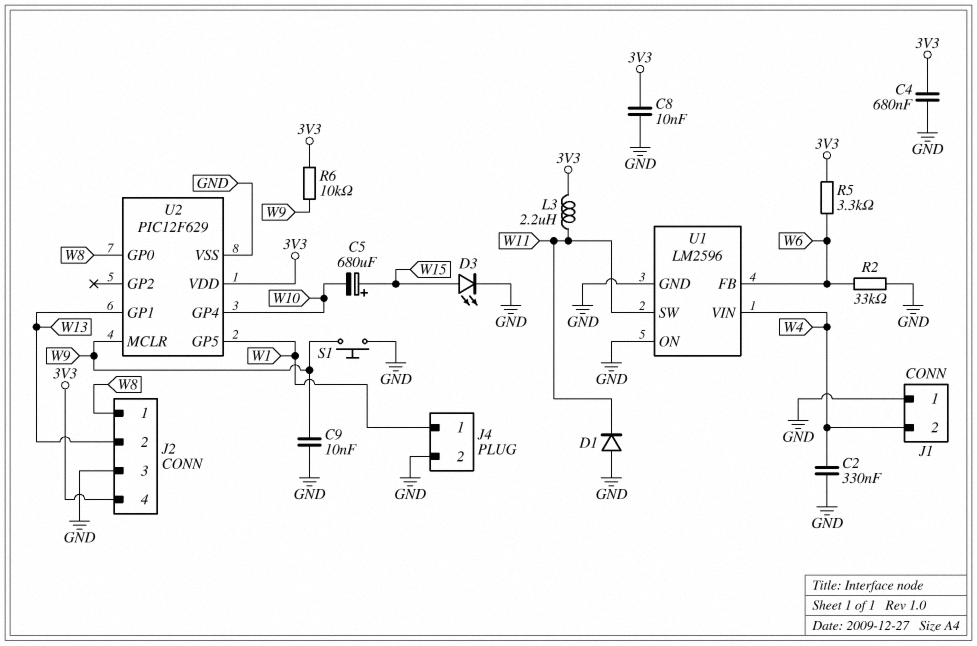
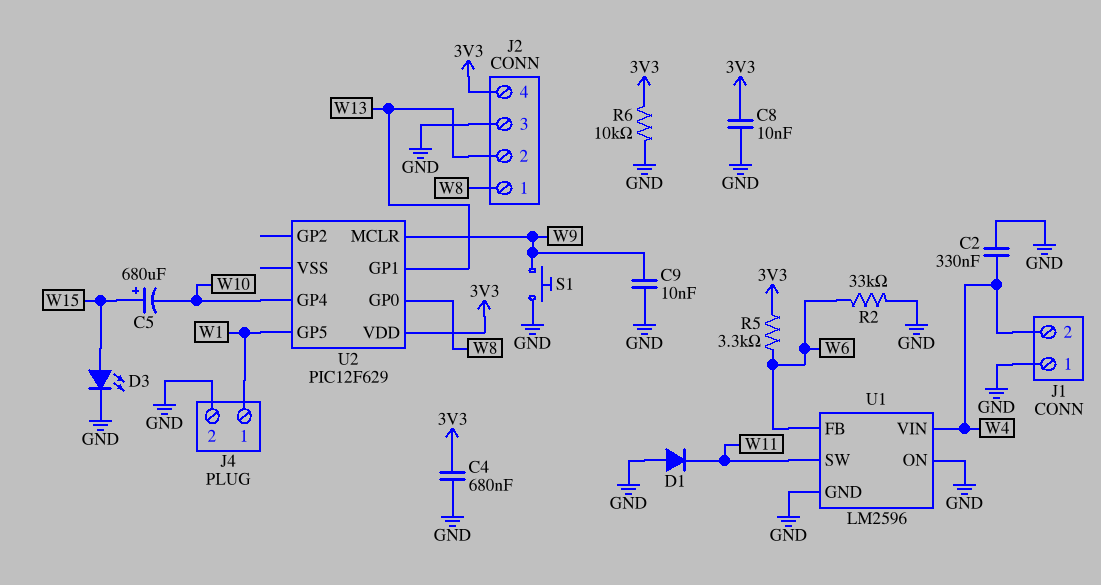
L3: 2.2uH (3V3, W11) -> none
R6: 10k (3V3, W9) -> 10k (3V3, GND)
U2 pin VSS: GND -> none

